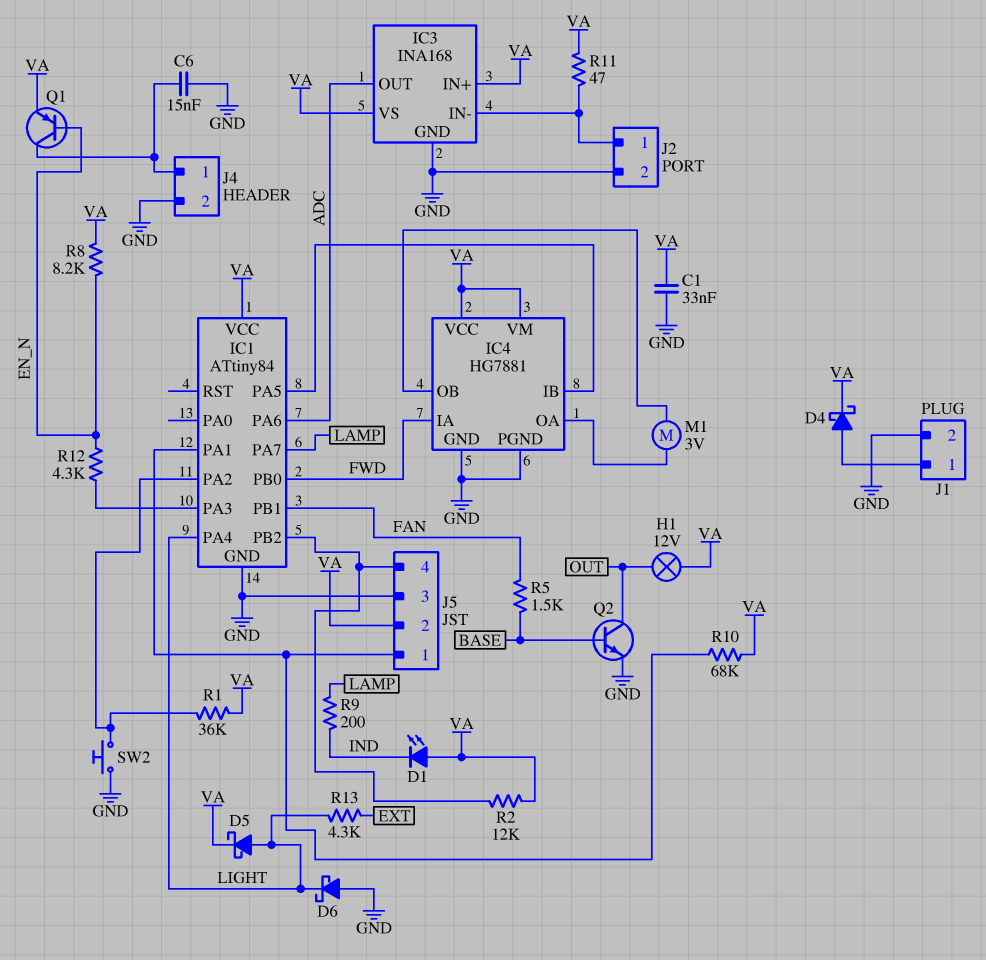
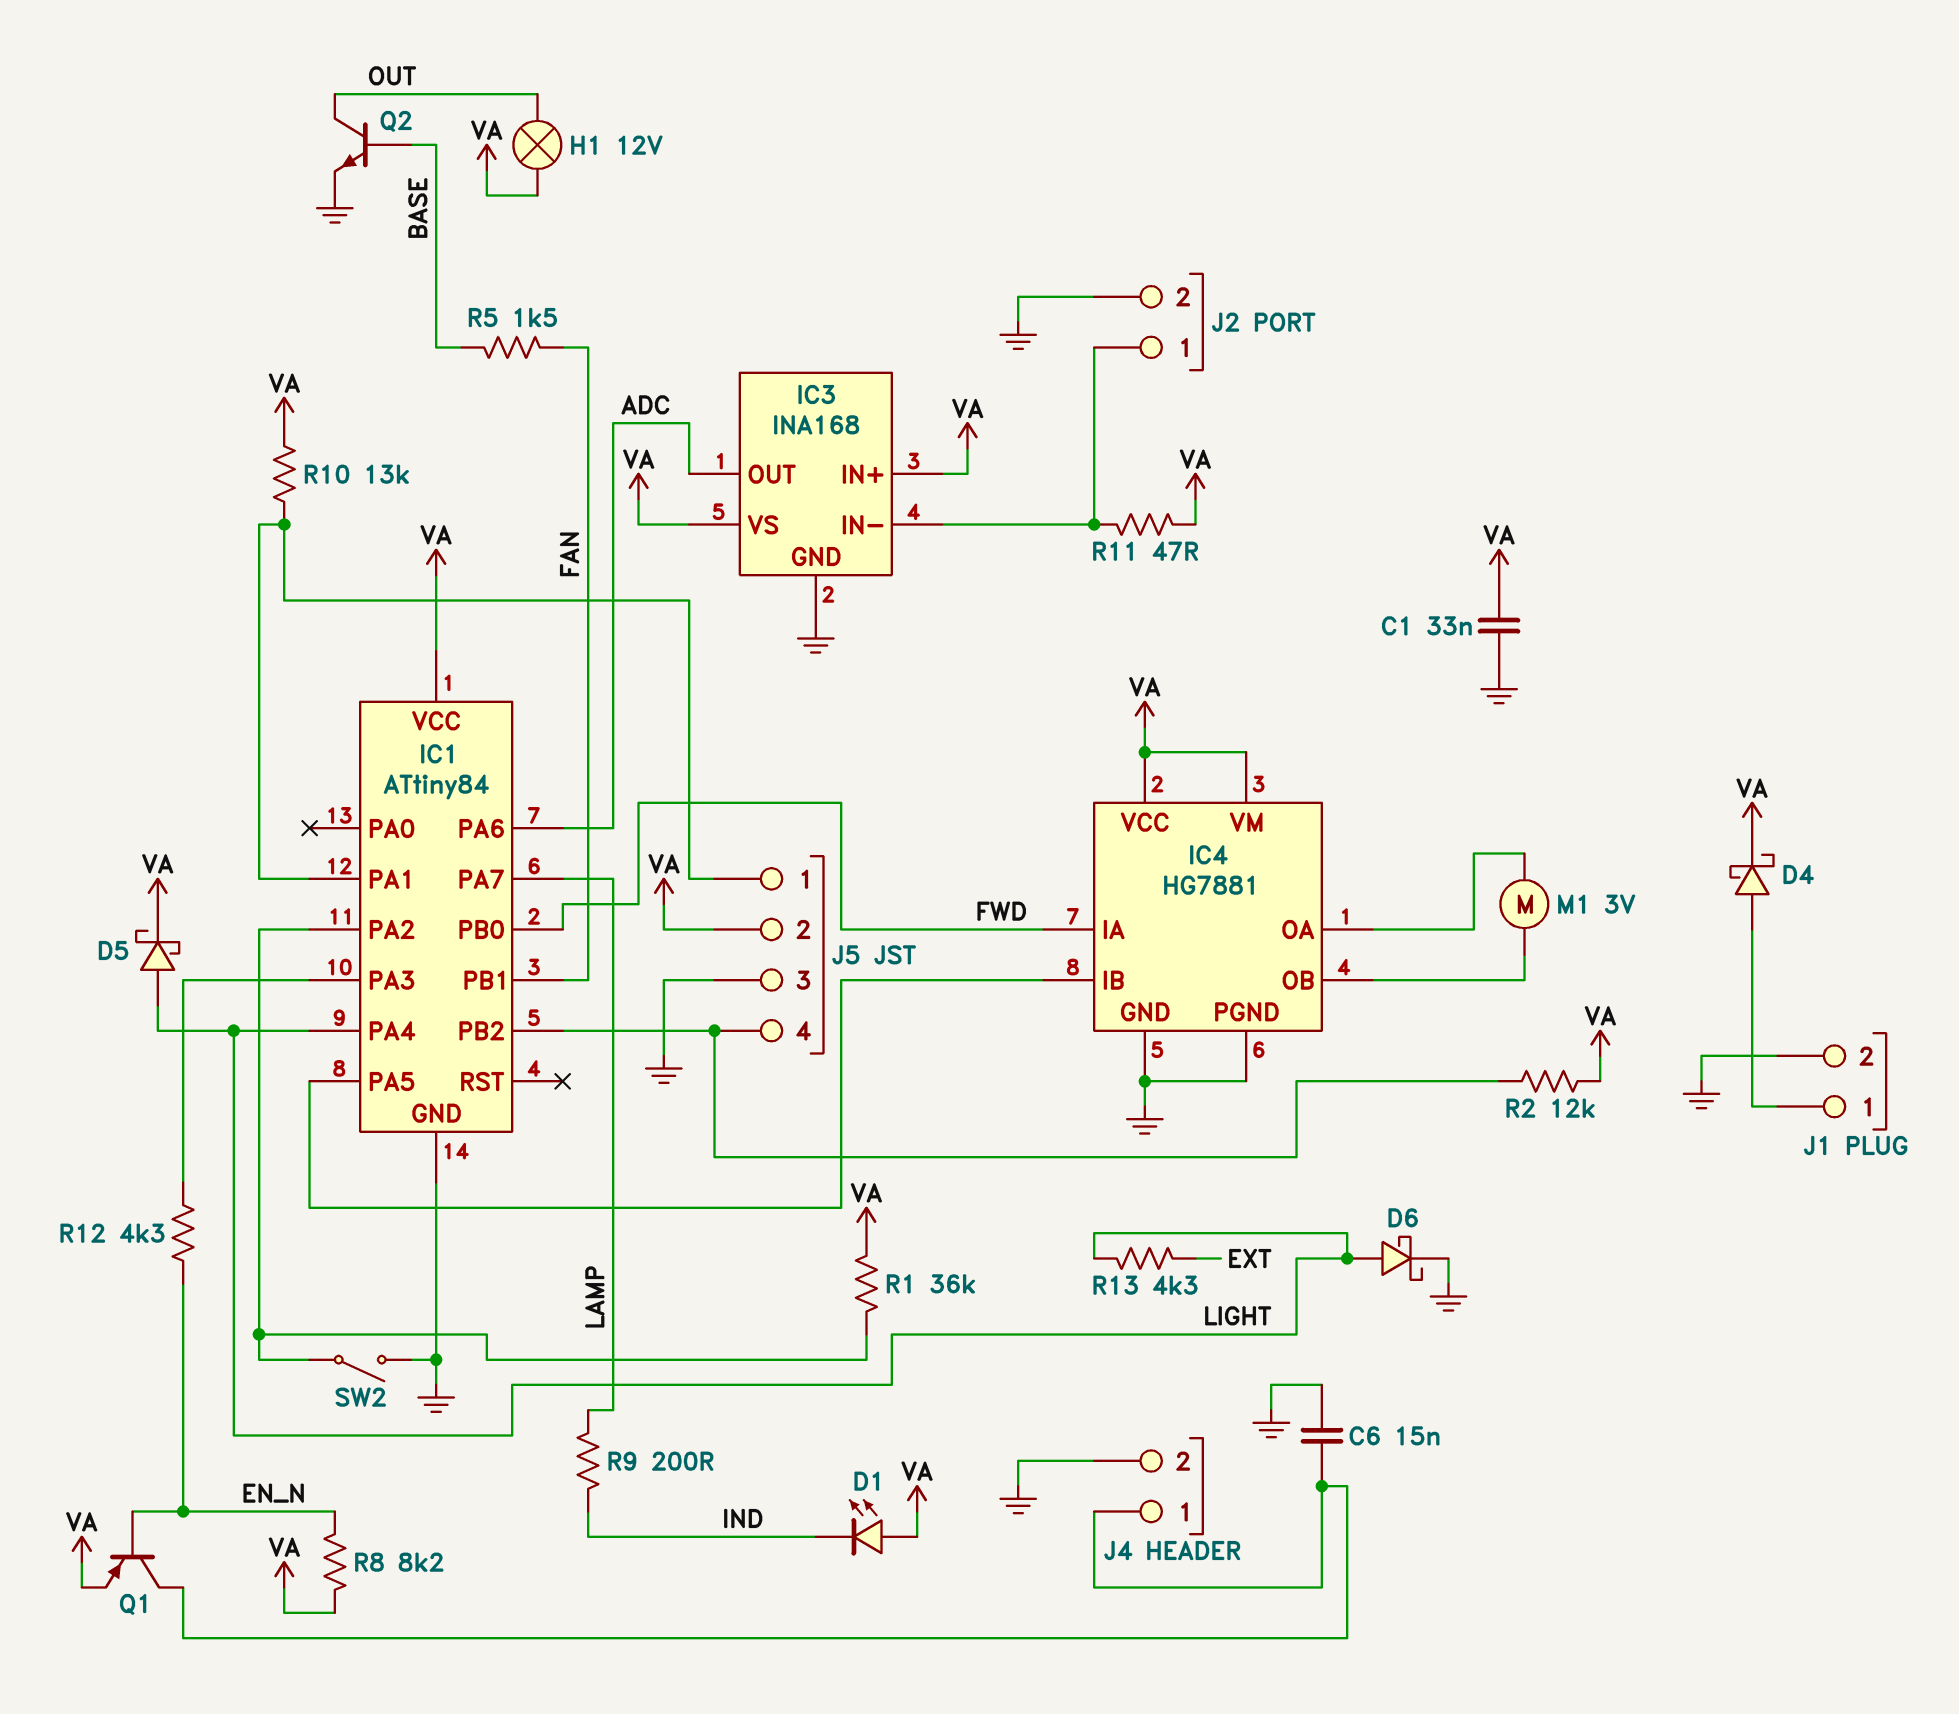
D6: schottky (A GND, K LIGHT) -> schottky (A LIGHT, K GND)
R10: 68k (IC1/PA1, VA) -> 13k (IC1/PA1, VA)
SW2: button (GND, IC1/PA2) -> switch (GND, IC1/PA2)

